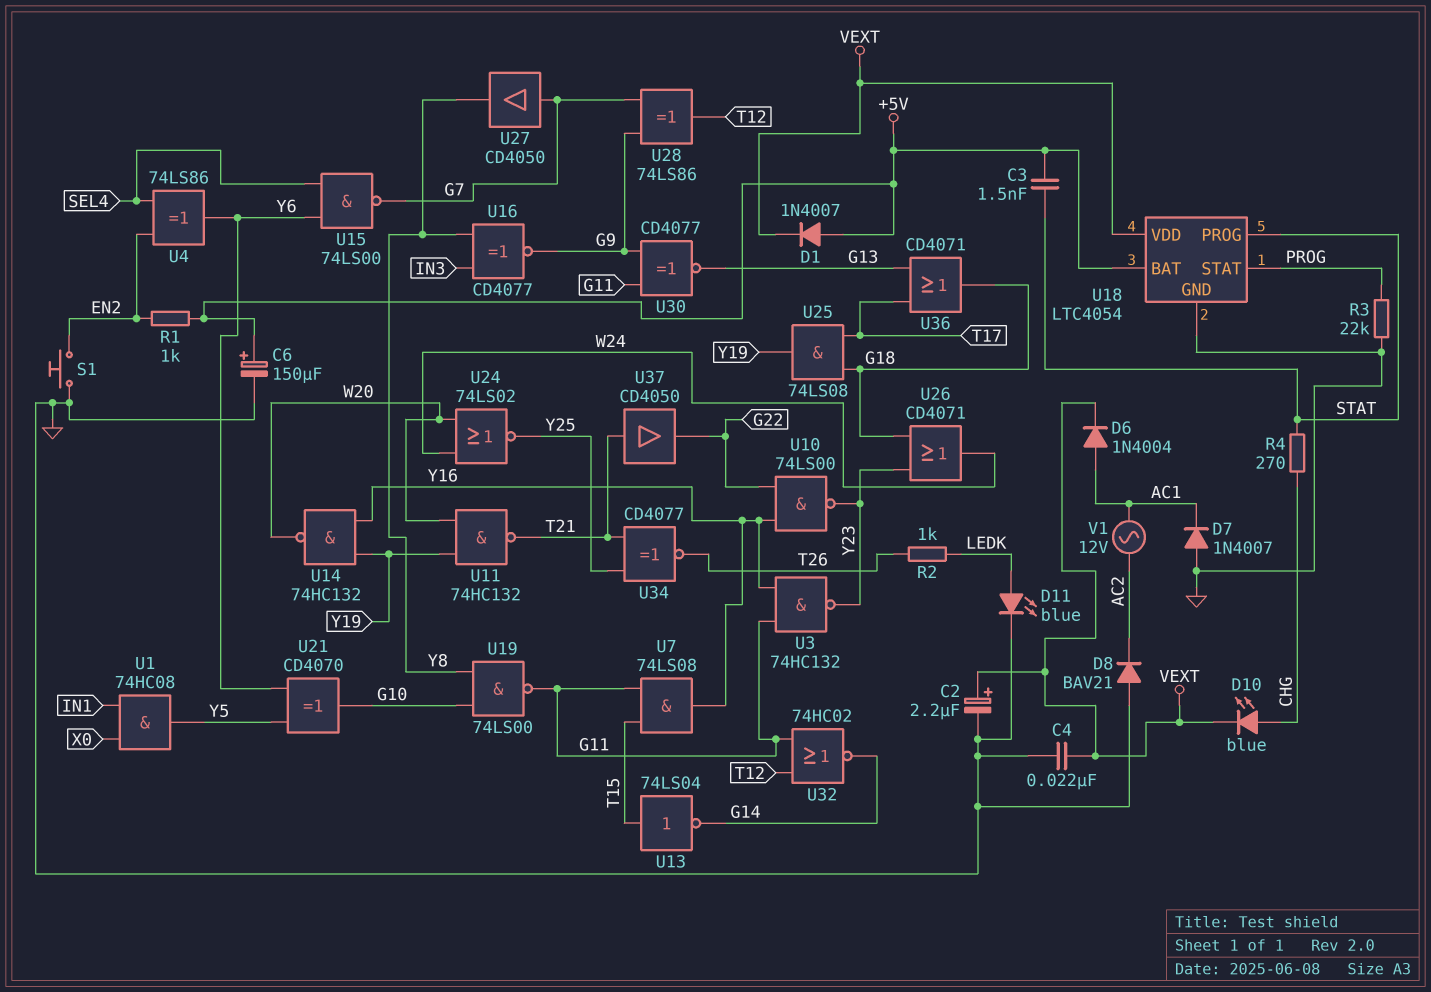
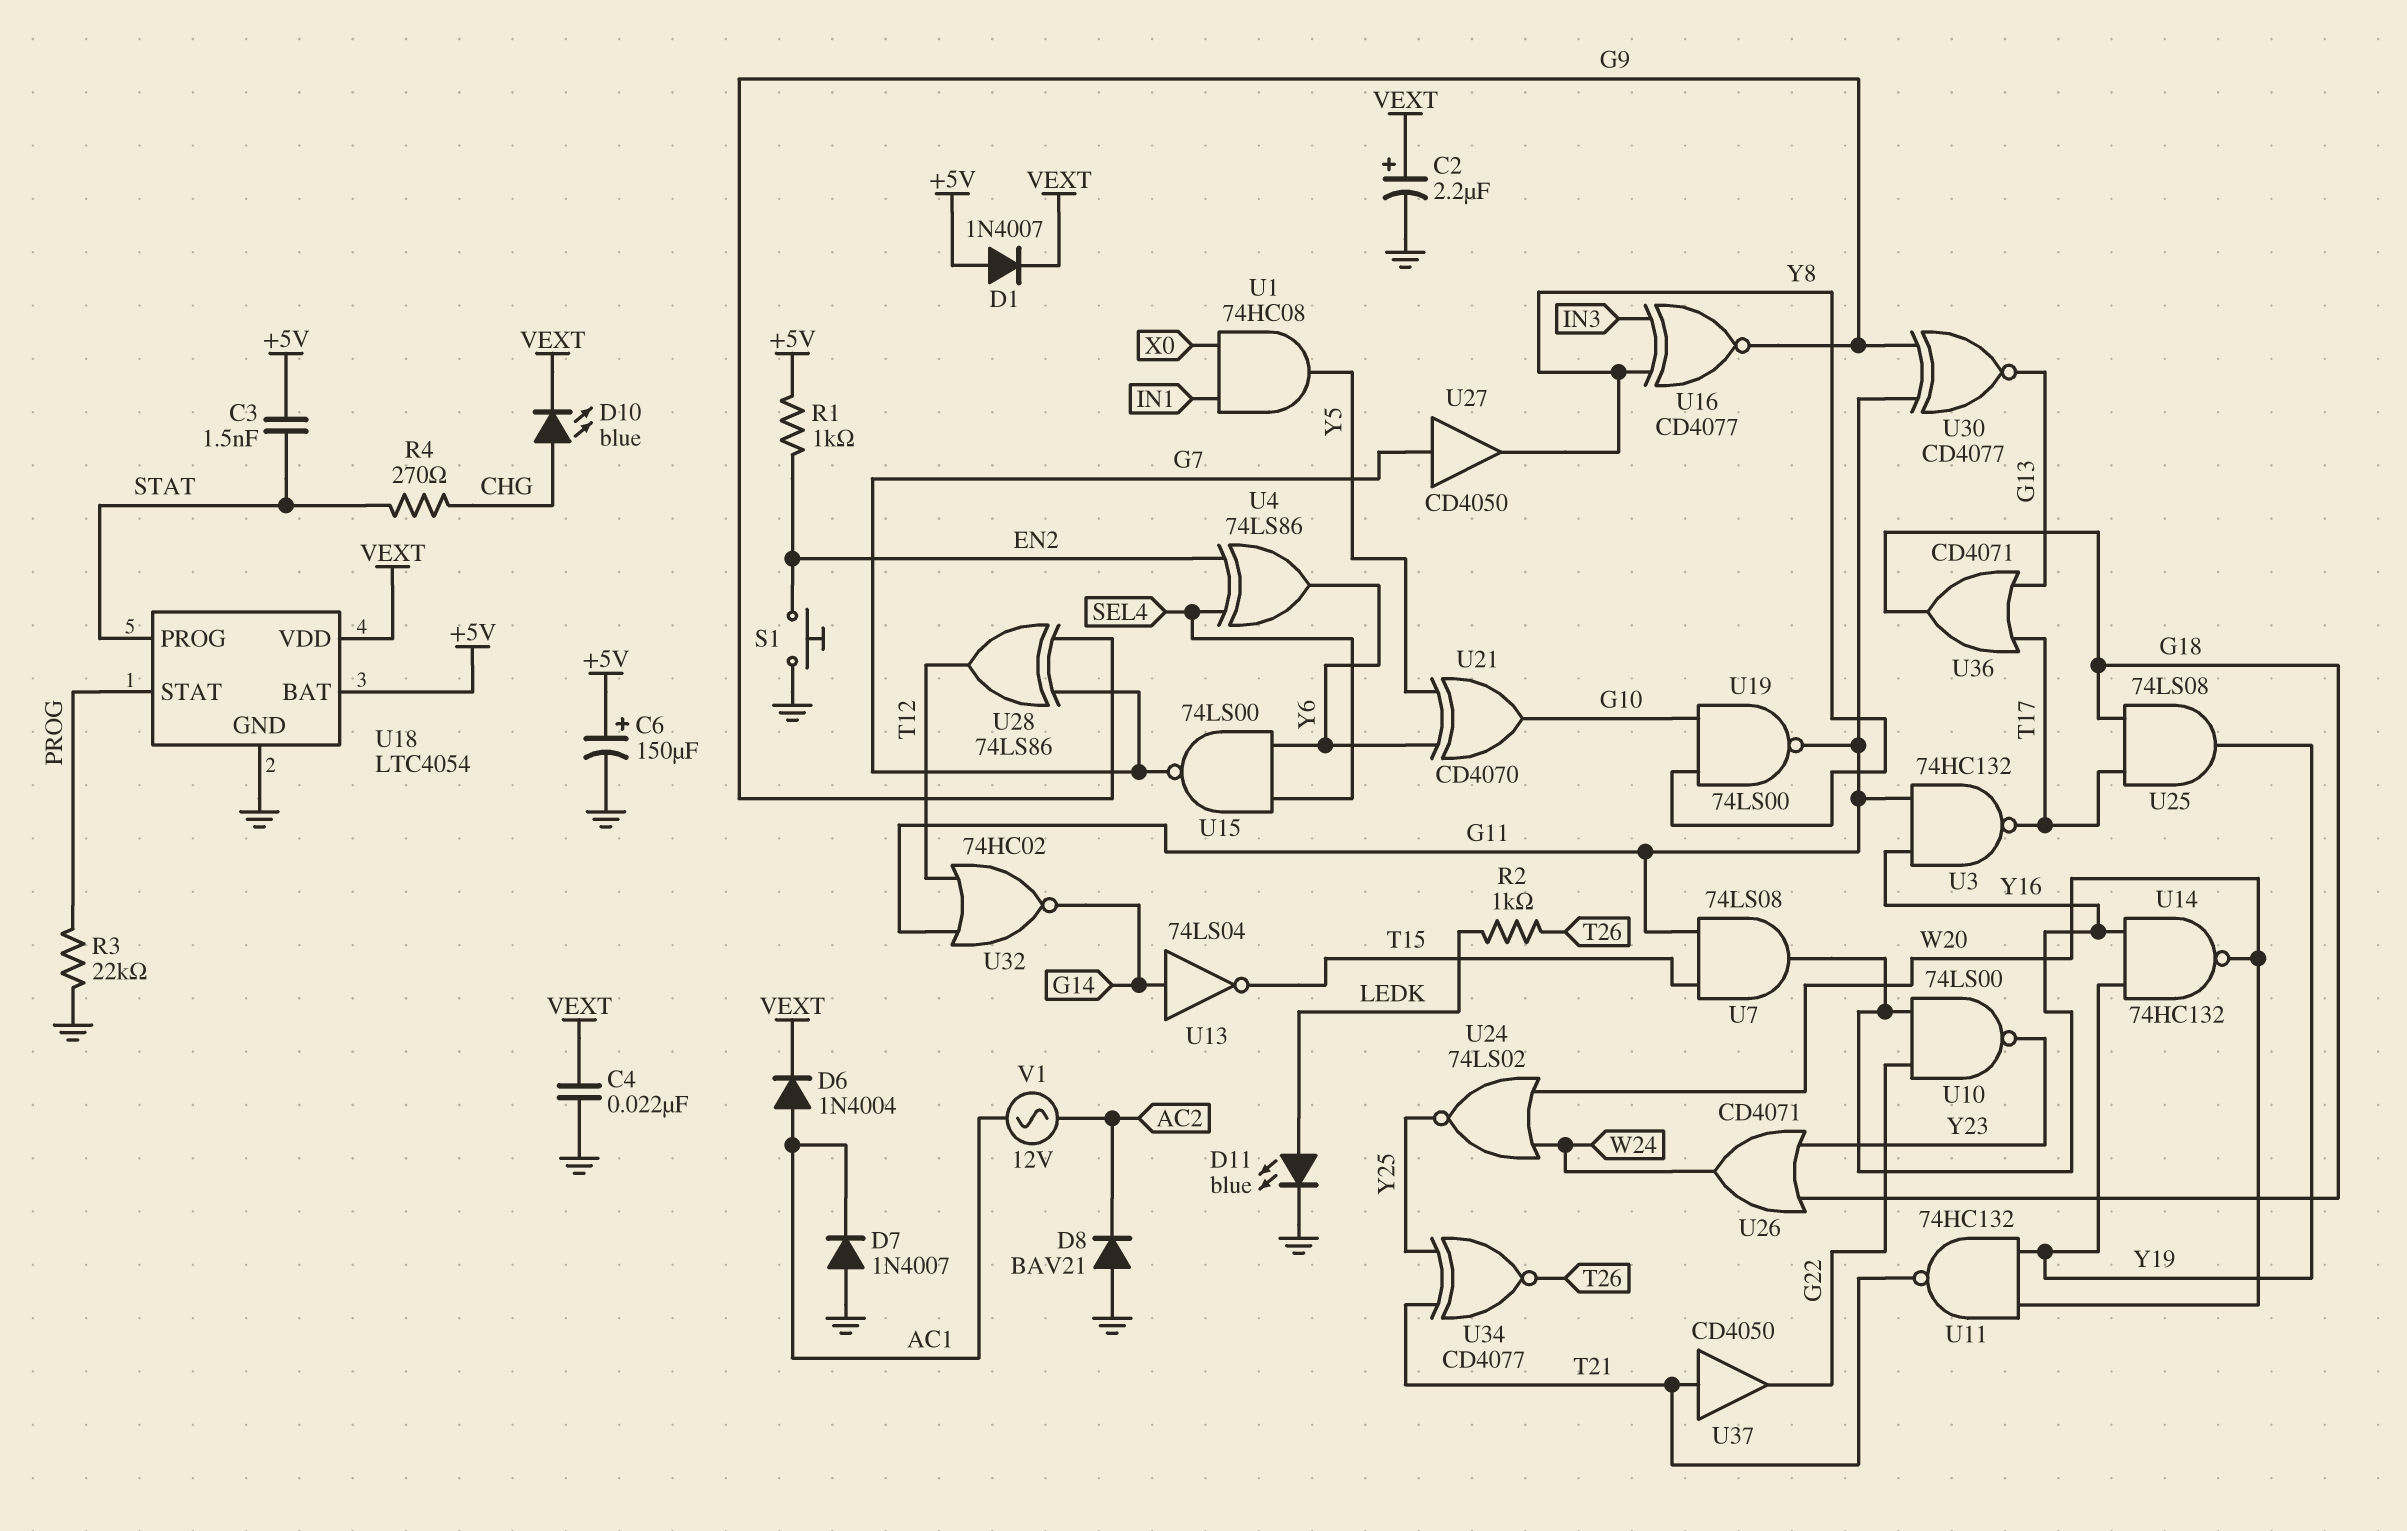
U3: NAND 74HC132 (in G11, in Y16, out Y23) -> NAND 74HC132 (in G11, in Y16, out T17)
U13: NOT 74LS04 (in T15, out G14) -> NOT 74LS04 (in G14, out T15)

